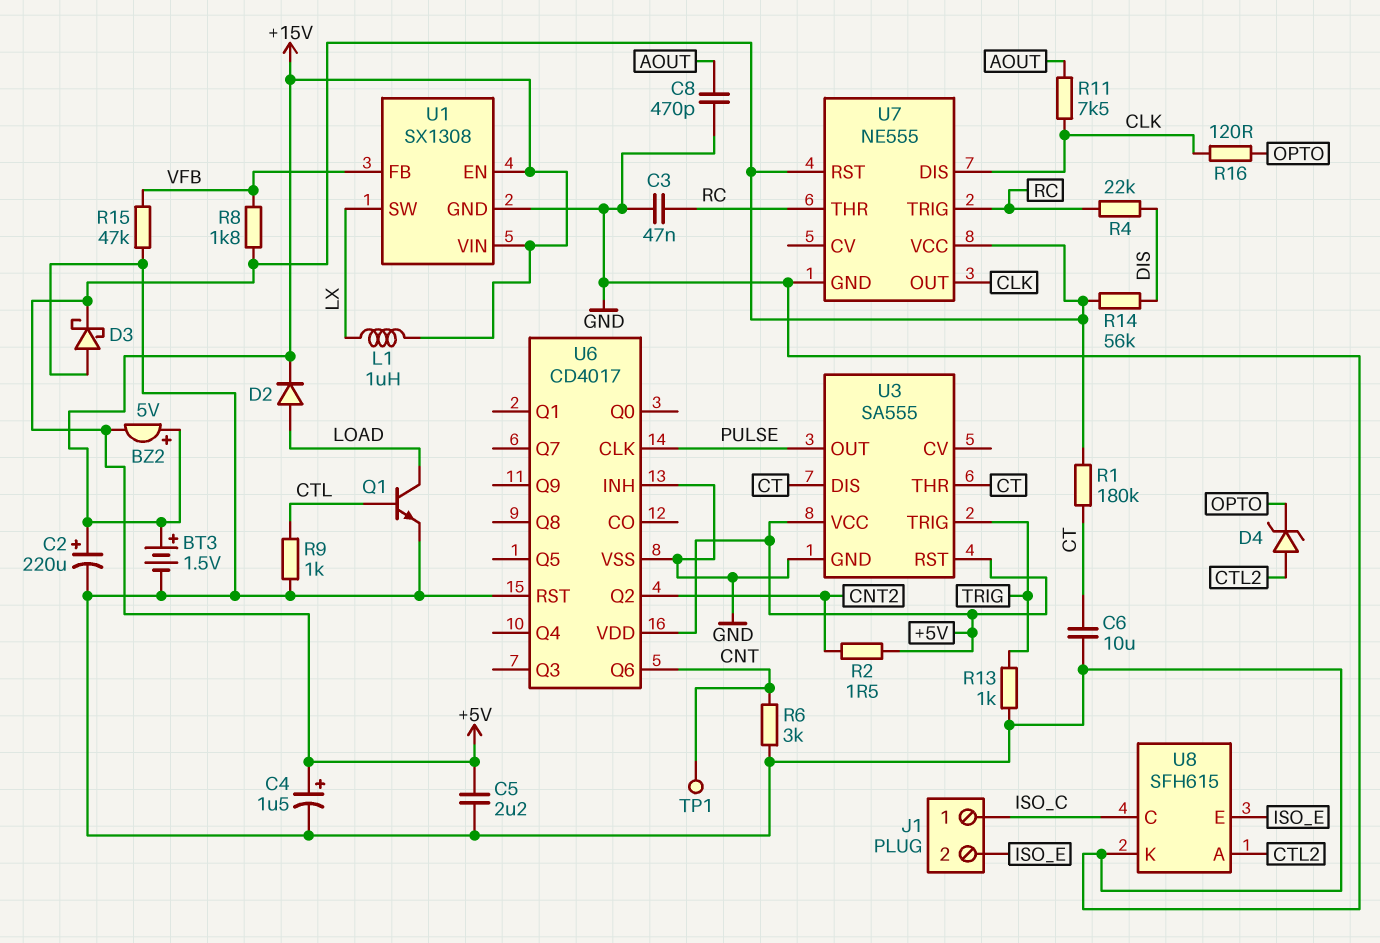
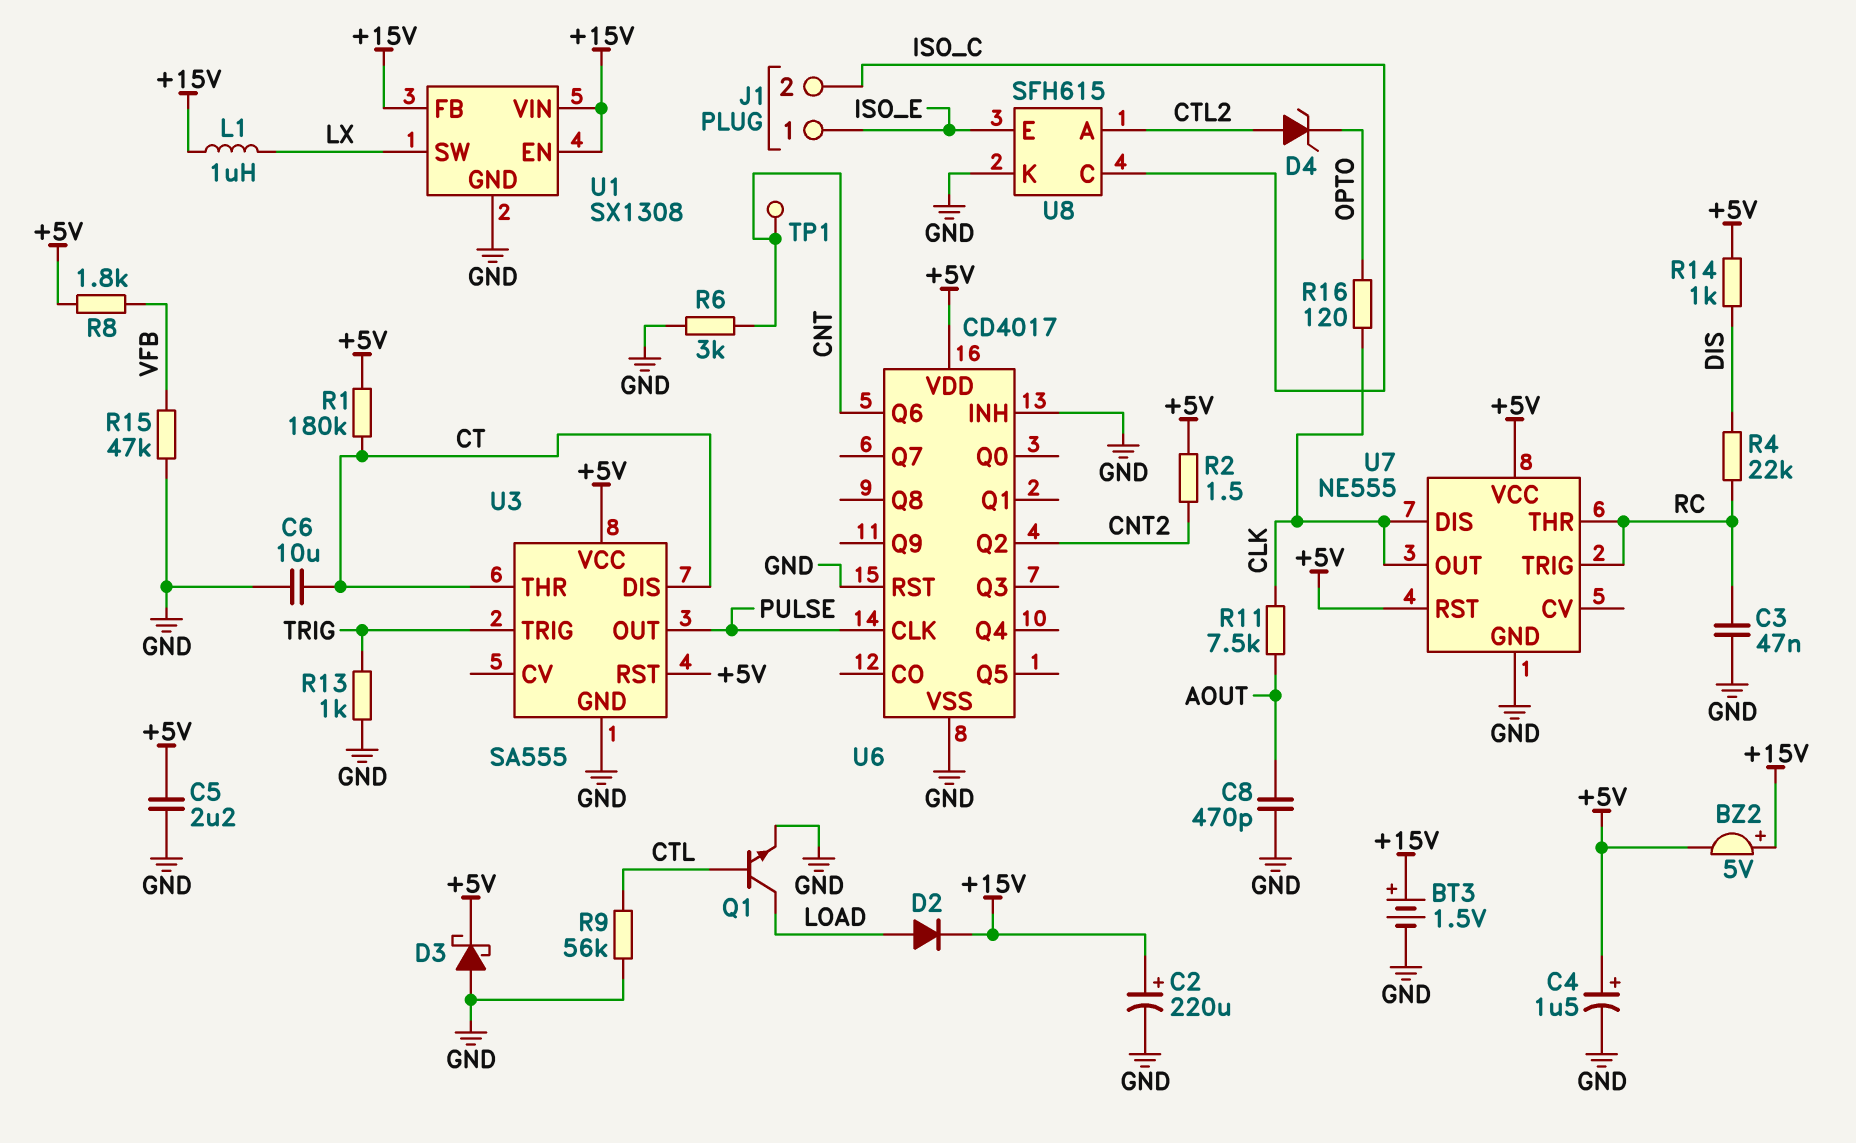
J1 pin 1: ISO_C -> ISO_E
J1 pin 2: ISO_E -> ISO_C
R9: 1k (CTL, GND) -> 56k (CTL, GND)
R14: 56k (+5V, DIS) -> 1k (+5V, DIS)
U1 pin FB: VFB -> +15V

